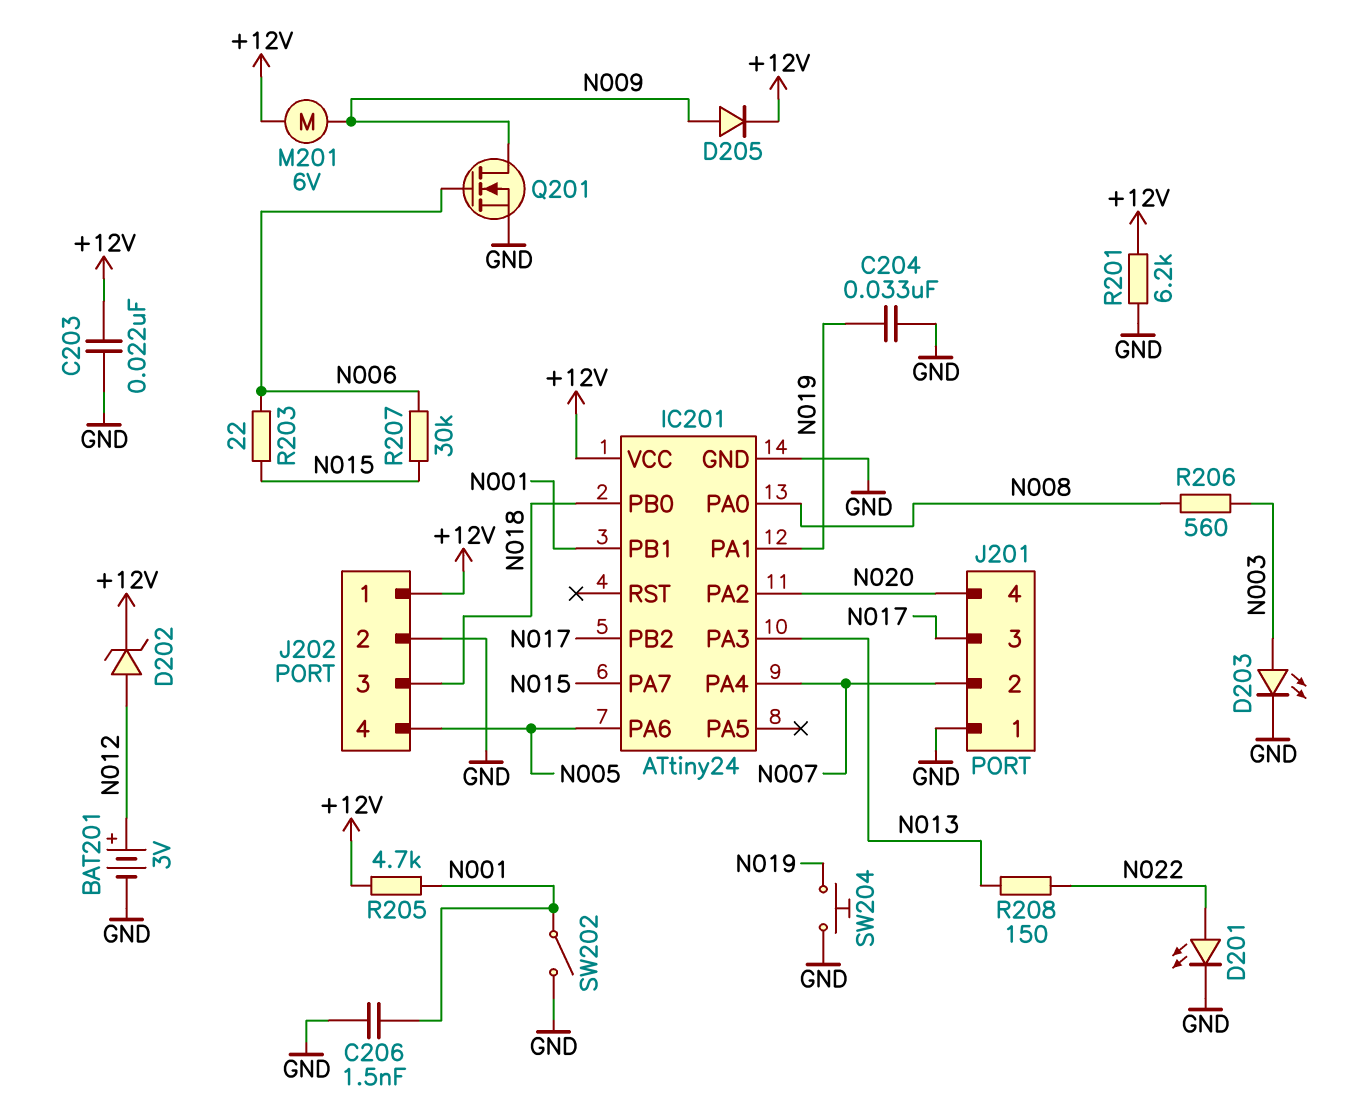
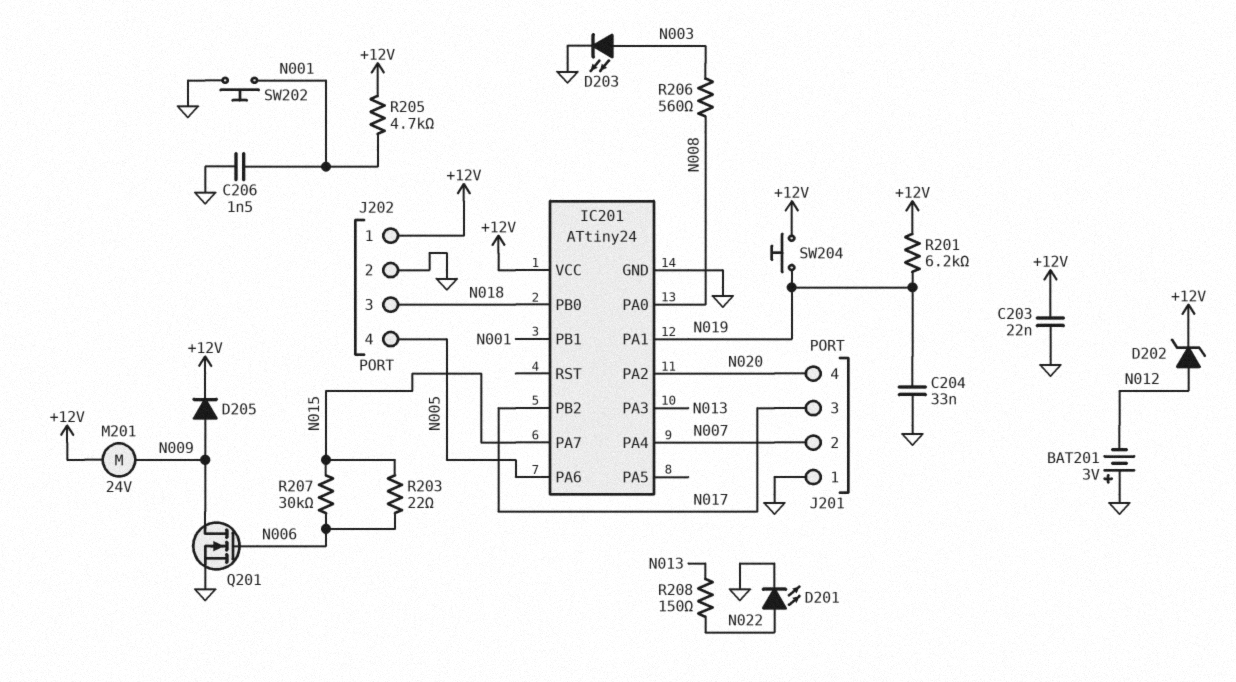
BAT201: 3V (plus N012, minus GND) -> 3V (plus GND, minus N012)
M201: motor 6V (+12V, N009) -> motor 24V (+12V, N009)
R201: 6.2k (+12V, GND) -> 6.2k (+12V, N019)
SW202: switch (GND, N001) -> button (GND, N001)
SW204: button (GND, N019) -> button (+12V, N019)

